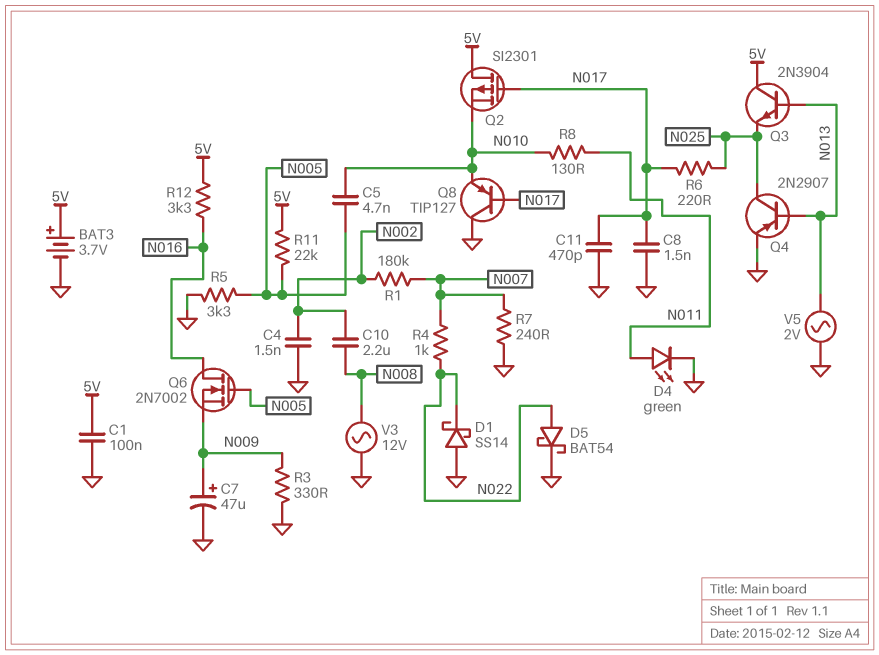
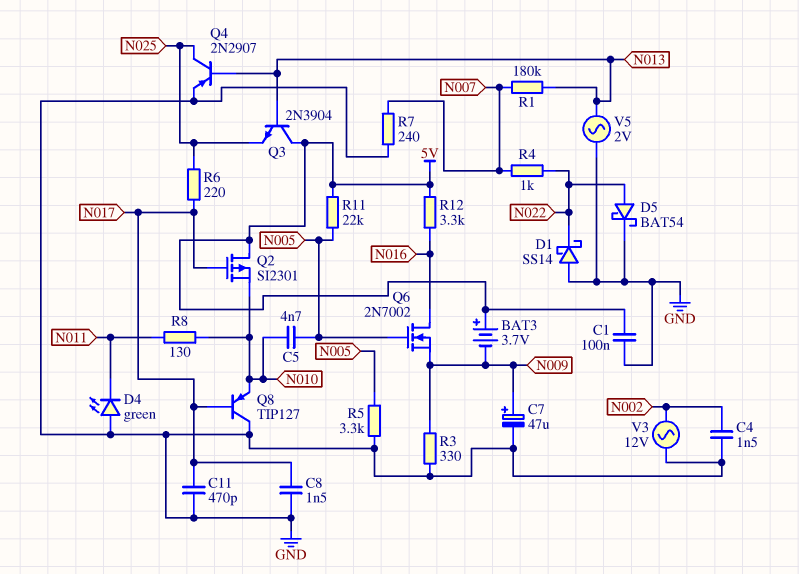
BAT3: 3.7V (plus 5V, minus GND) -> 3.7V (plus 5V, minus N009)
C10: 2.2uF (N002, N008) -> none
D4: LED green (A N011, K GND) -> LED green (A GND, K N011)
R1: 180k (N002, N007) -> 180k (N007, N013)
V3: AC 12V (GND, N008) -> AC 12V (GND, N002)

